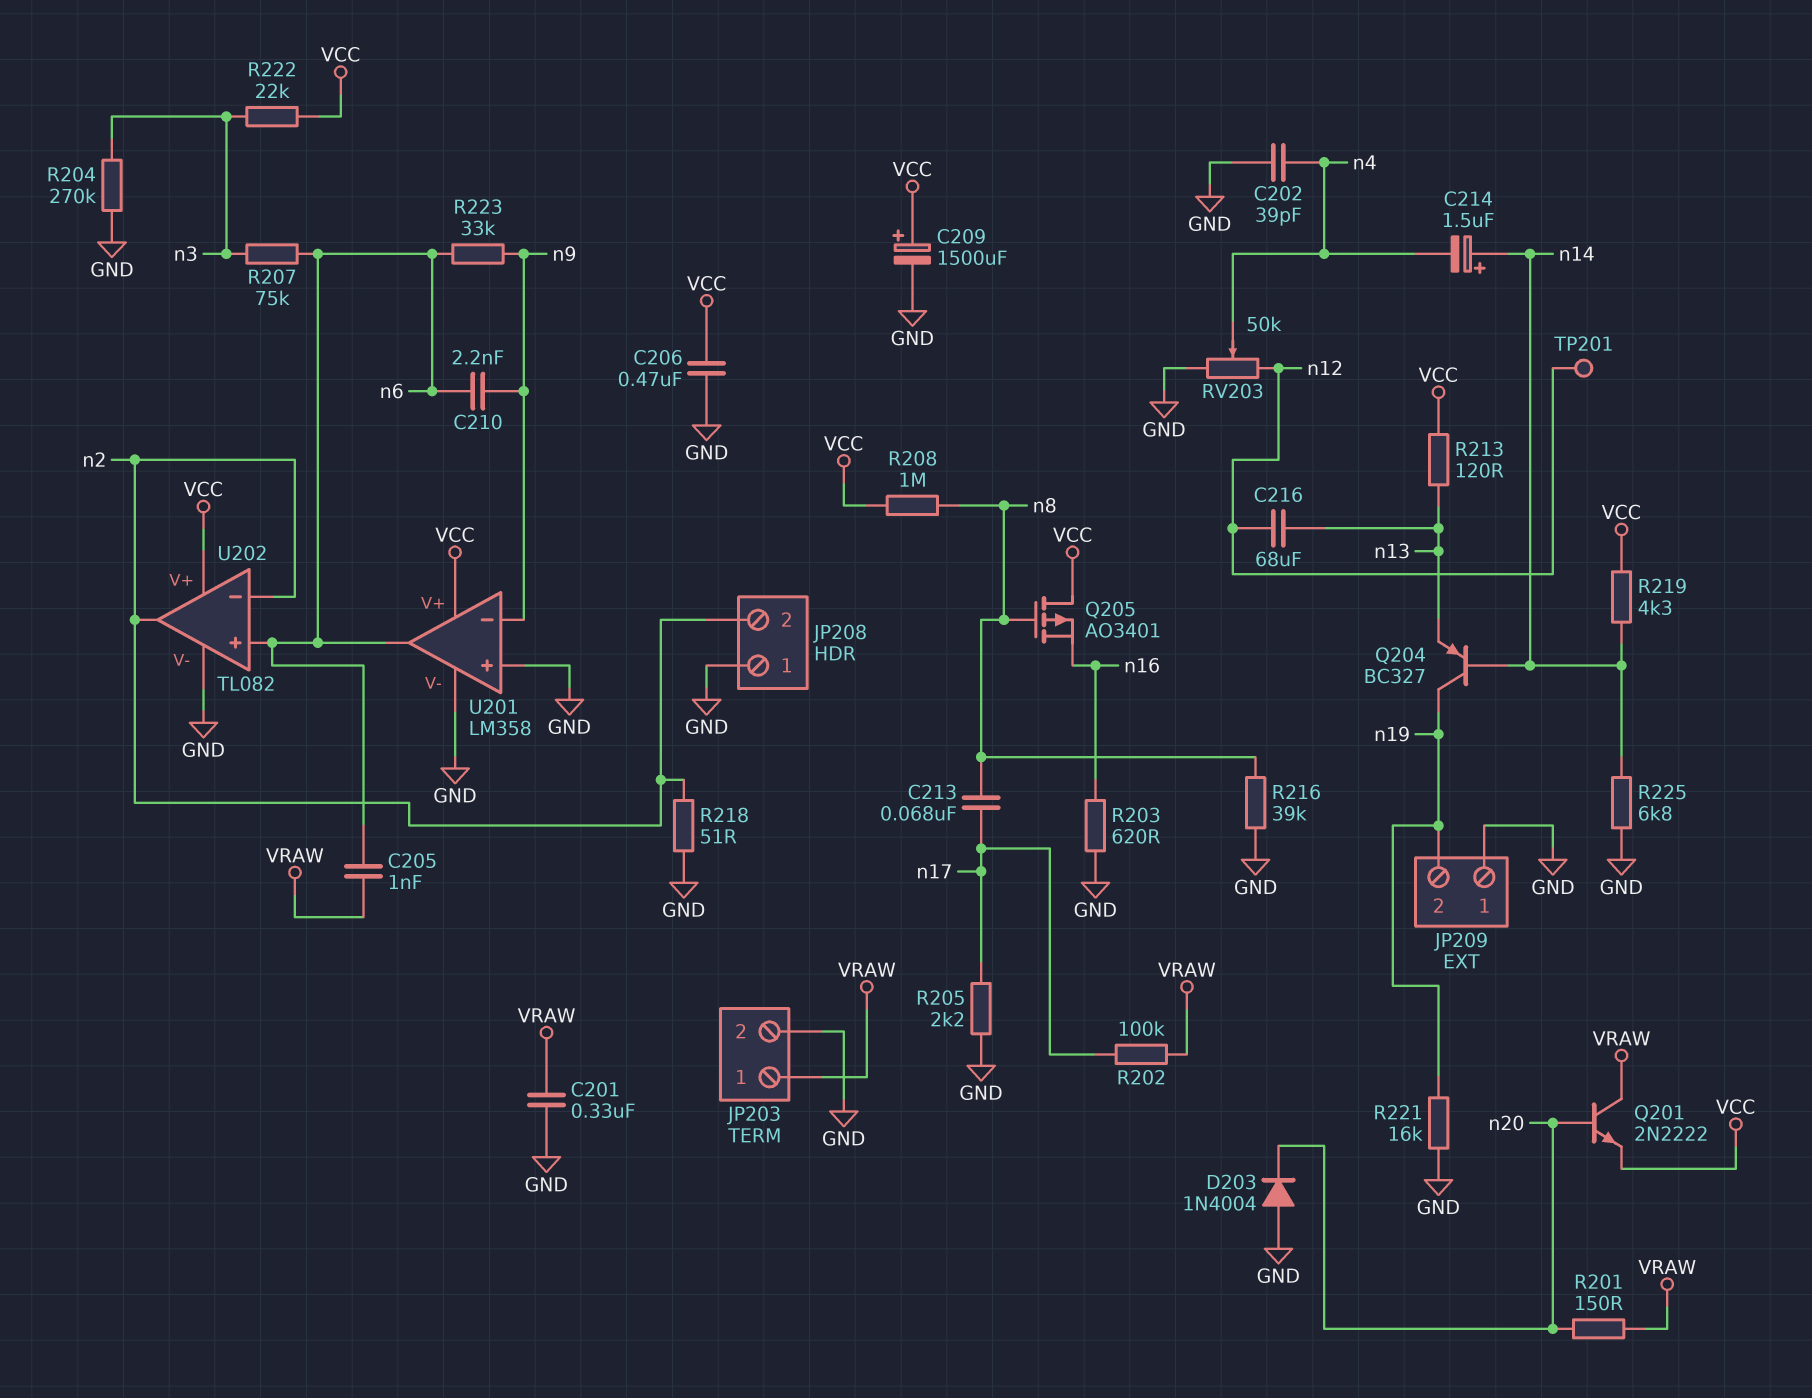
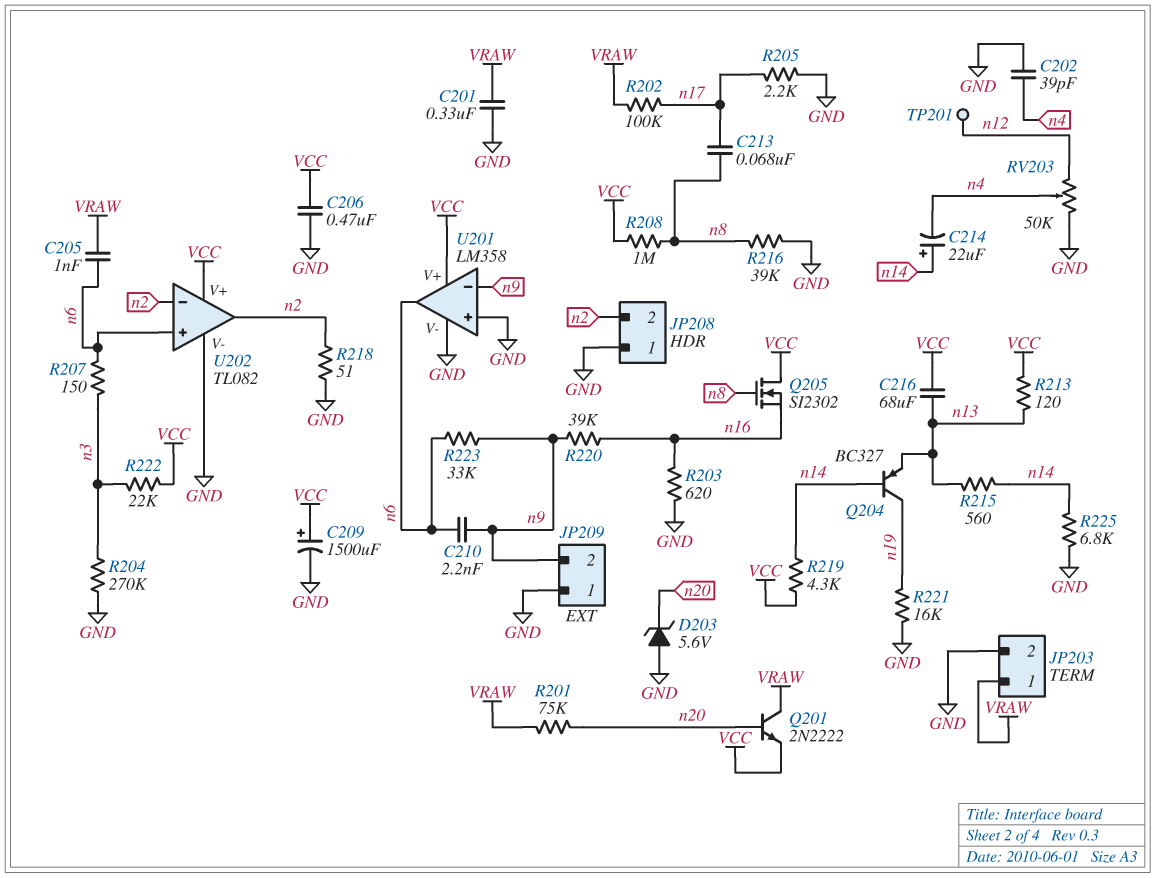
C214: 1.5uF (plus n14, minus n4) -> 22uF (plus n14, minus n4)
C216: 68uF (n12, n13) -> 68uF (VCC, n13)
D203: diode 1N4004 (A GND, K n20) -> zener 5.6V (A GND, K n20)
JP209 pin 2: n19 -> n9
Q205: PMOS AO3401 (G n8, D VCC, S n16) -> NMOS SI2302 (G n8, D VCC, S n16)
R201: 150 (VRAW, n20) -> 75k (VRAW, n20)
R207: 75k (n3, n6) -> 150 (n3, n6)
R215: none -> 560 (n13, n14)
R220: none -> 39k (n9, n16)

